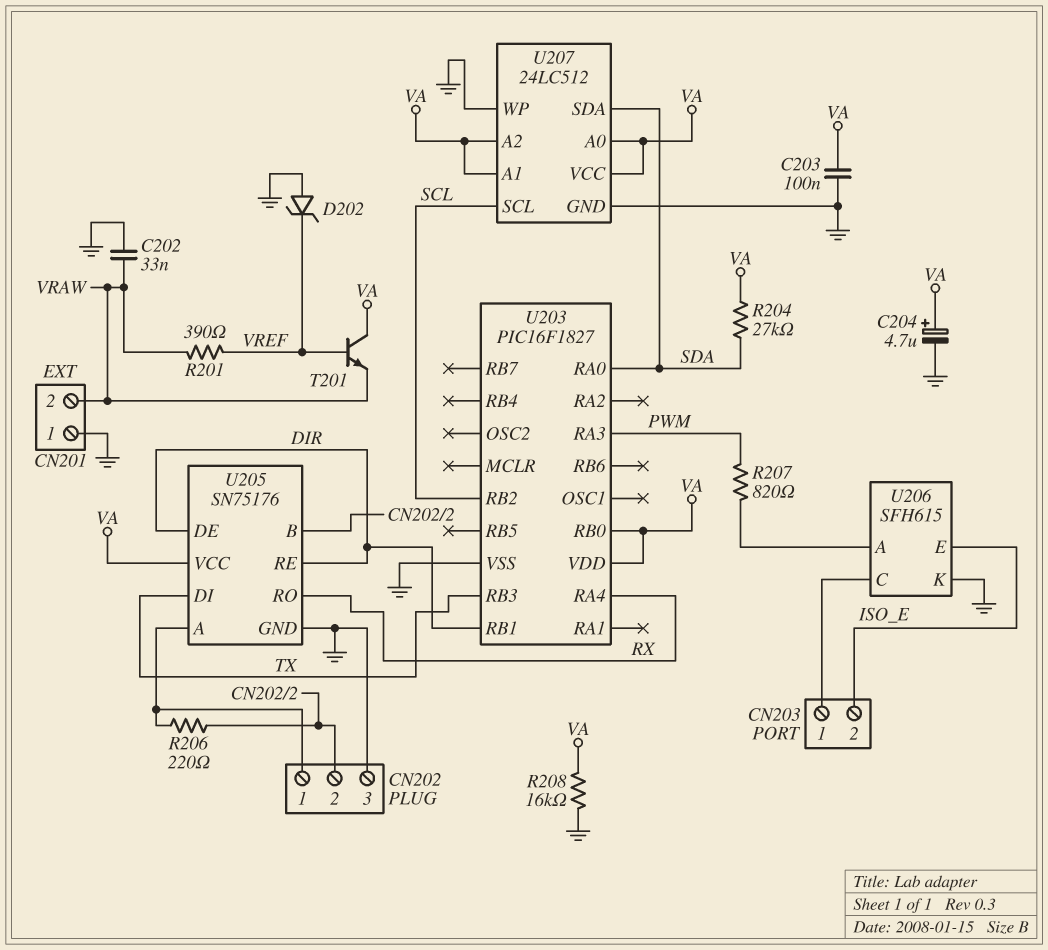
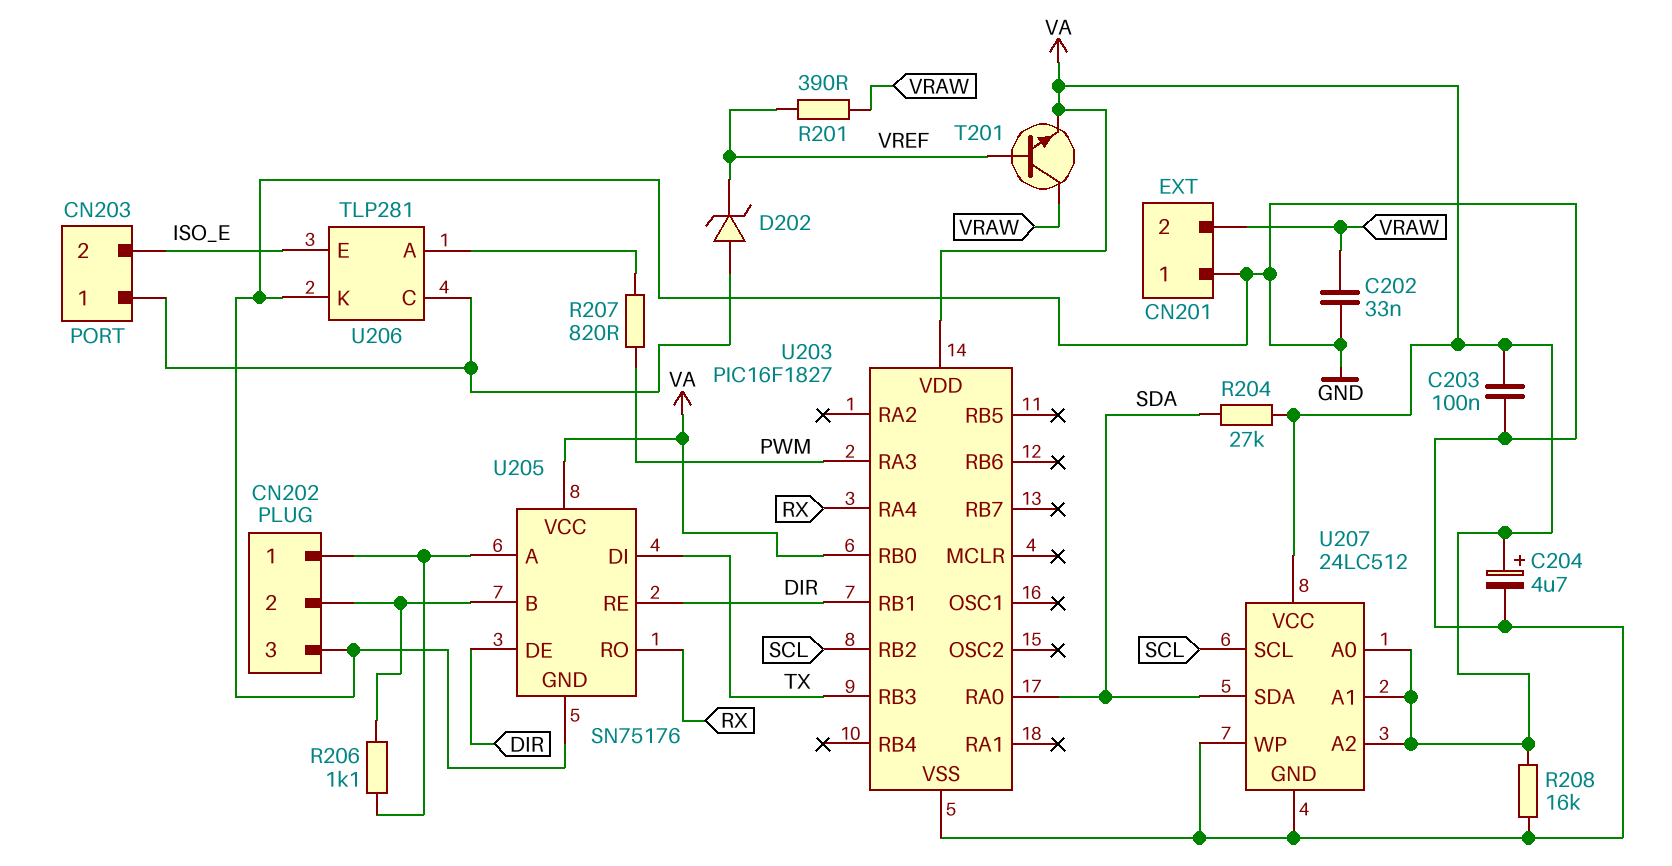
D202: zener (A GND, K VREF) -> zener (A CN203/1, K VREF)
R206: 220 (CN202/1, CN202/2) -> 1.1k (CN202/1, CN202/2)
T201: NPN (B VREF, C VA, E VRAW) -> NPN (B VREF, C VRAW, E VA)
U206: SFH615 -> TLP281

